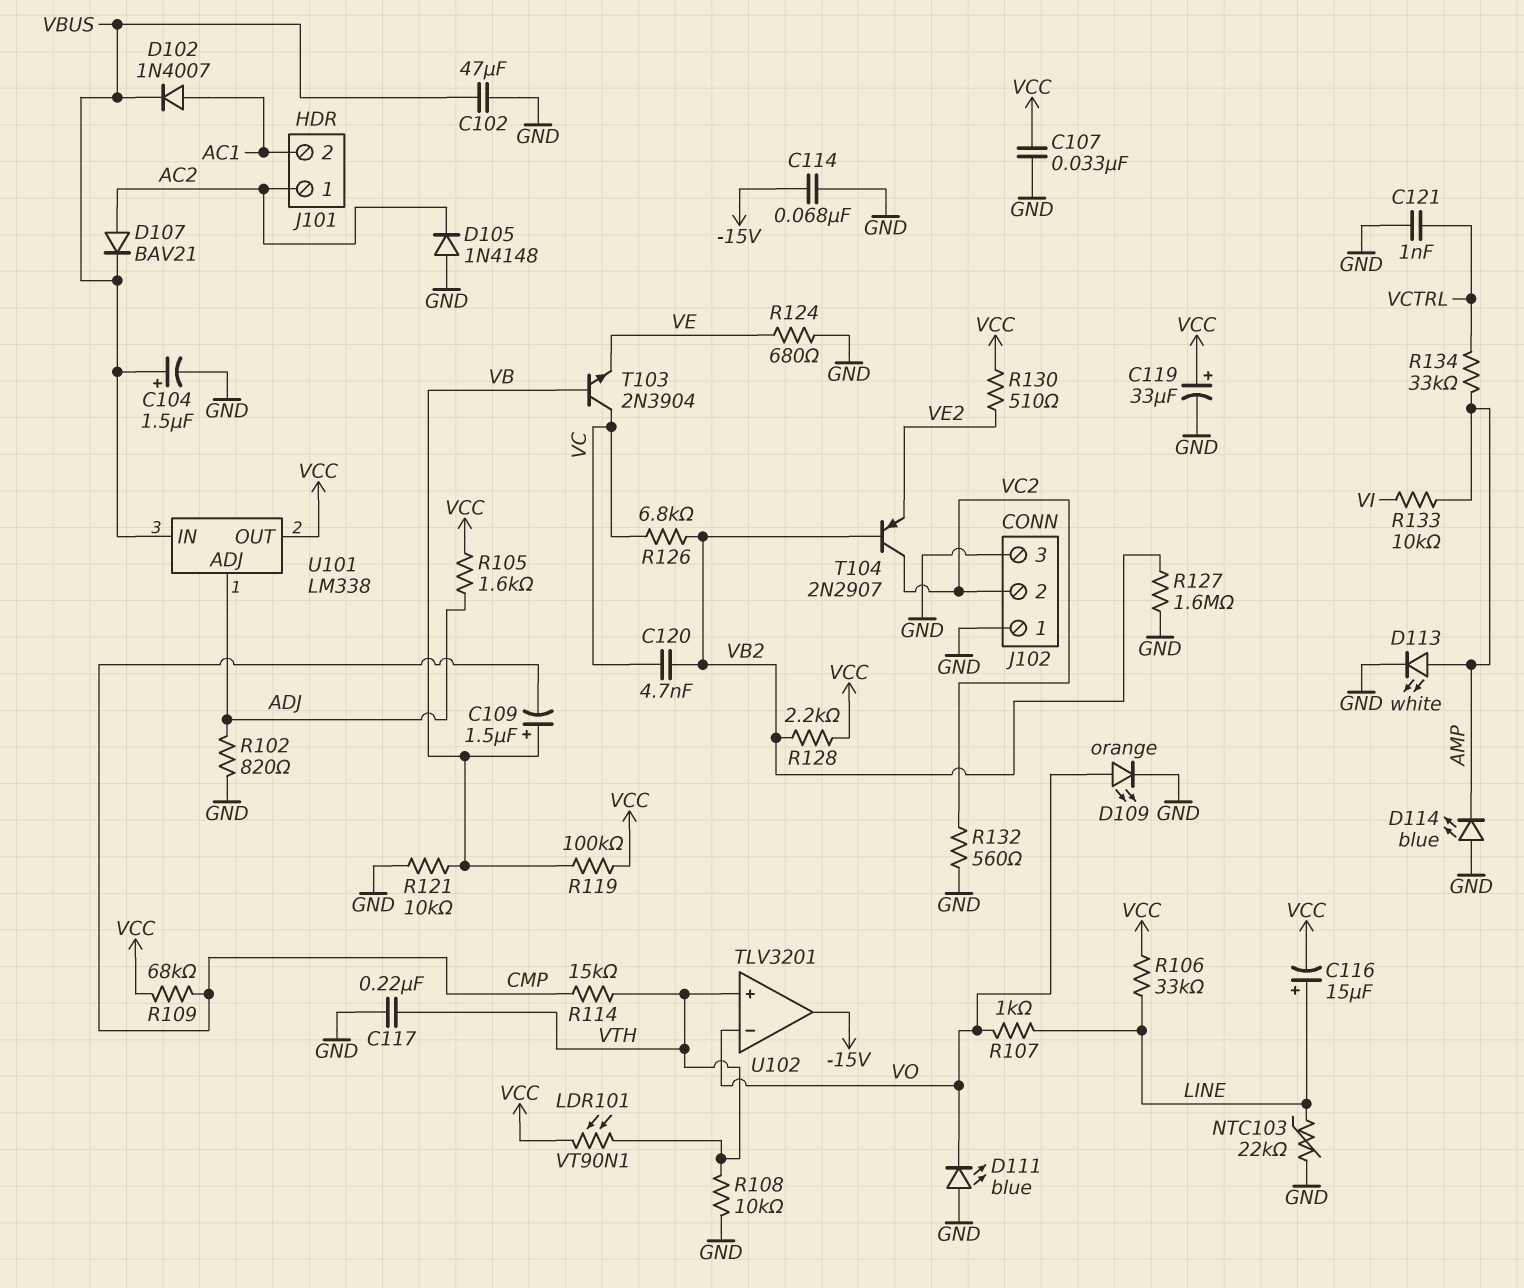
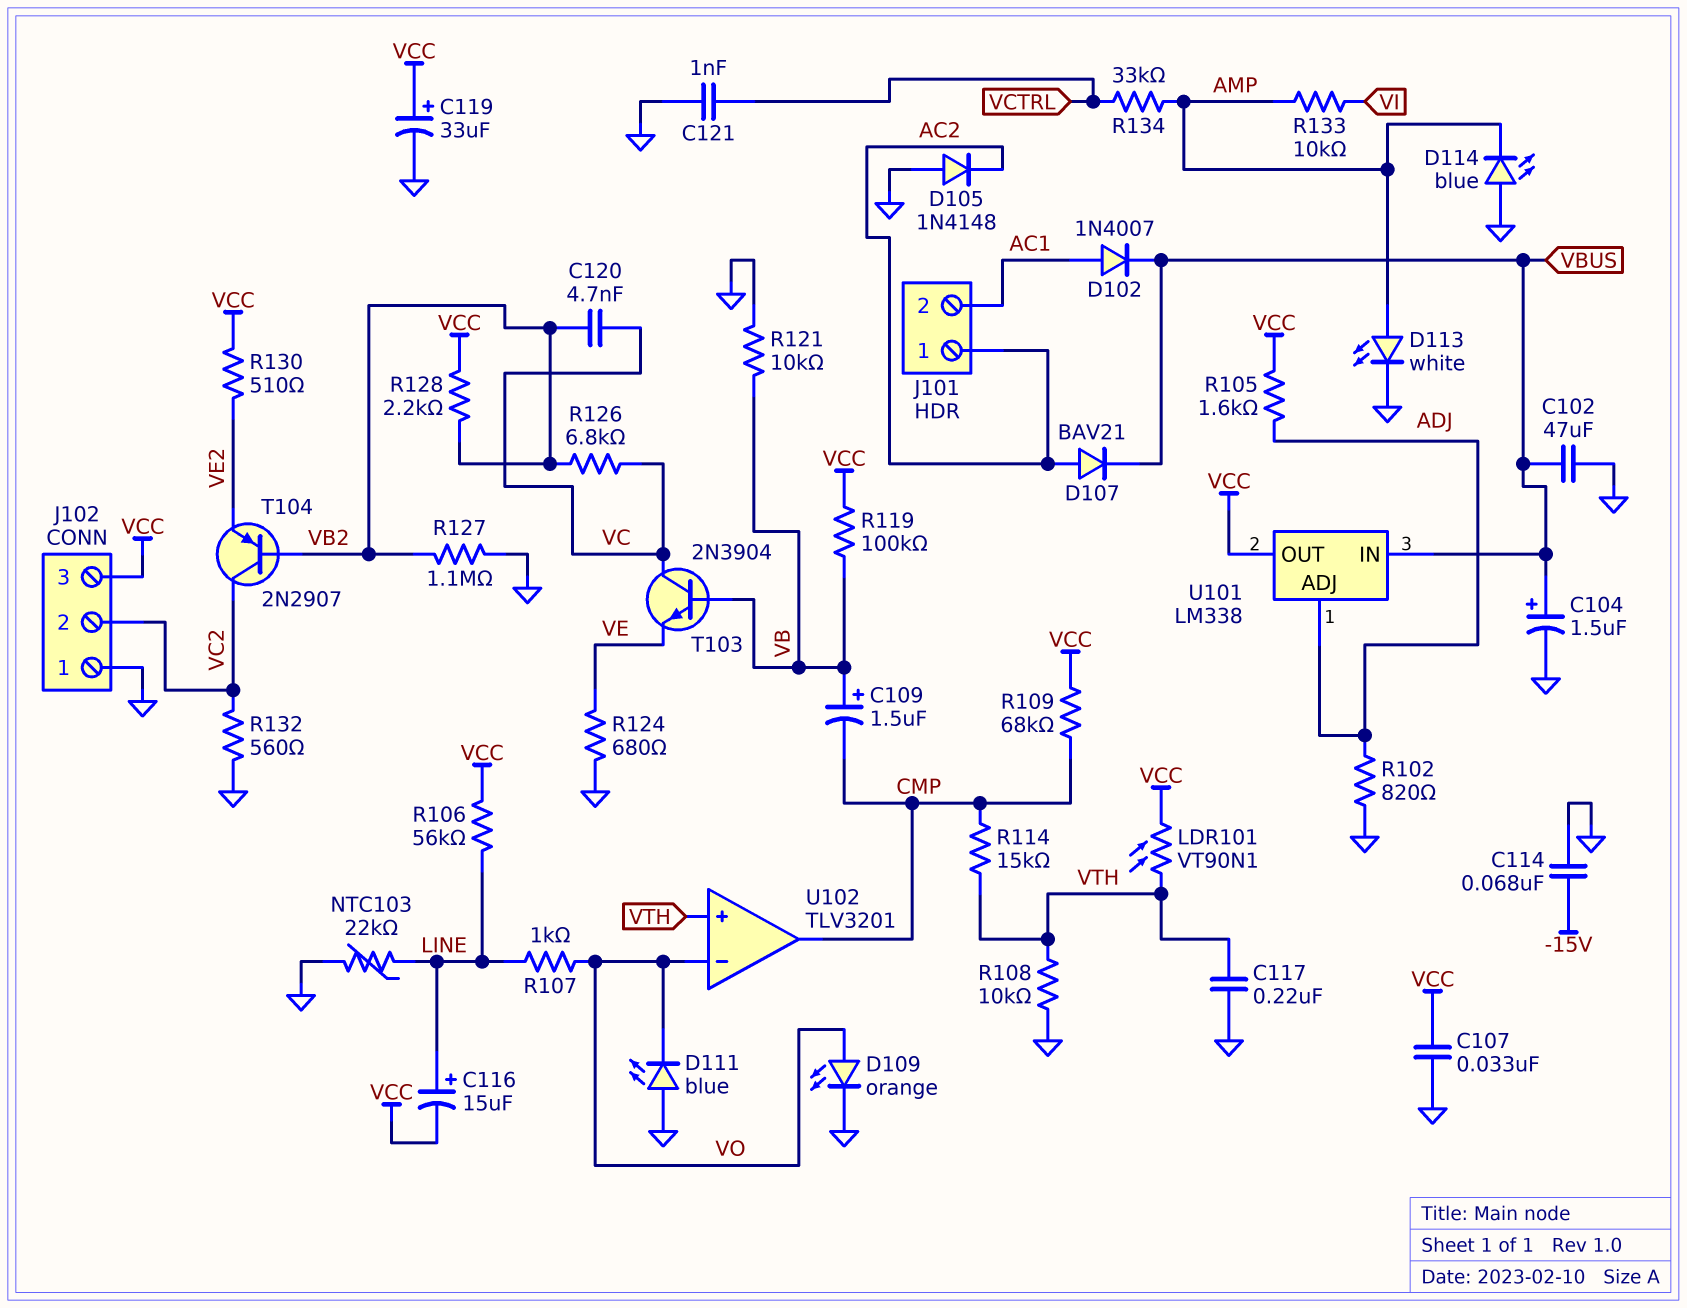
J102 pin 3: GND -> VCC
R106: 33k (LINE, VCC) -> 56k (LINE, VCC)
R127: 1.6M (GND, VB2) -> 1.1M (GND, VB2)
U102 pin out: -15V -> CMP

